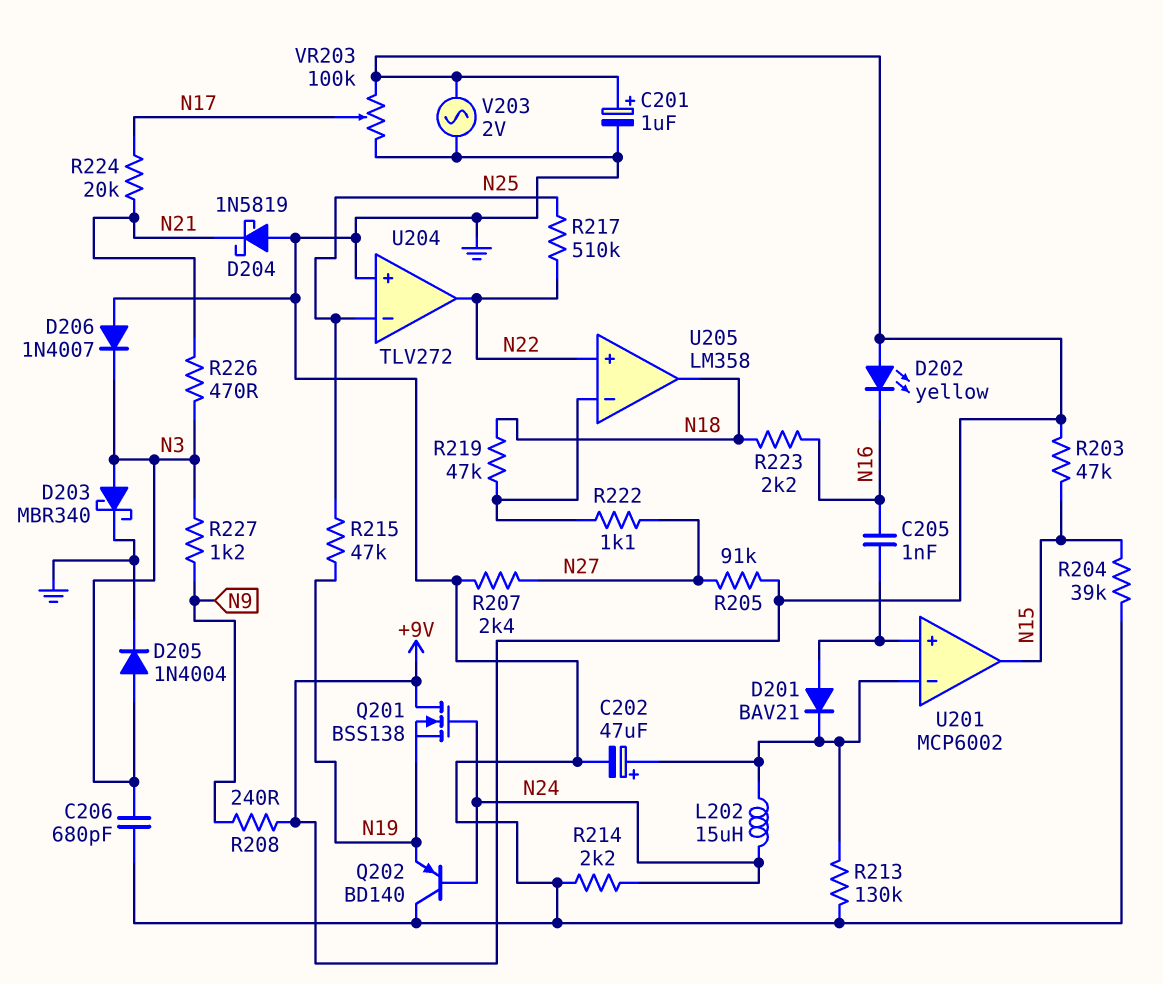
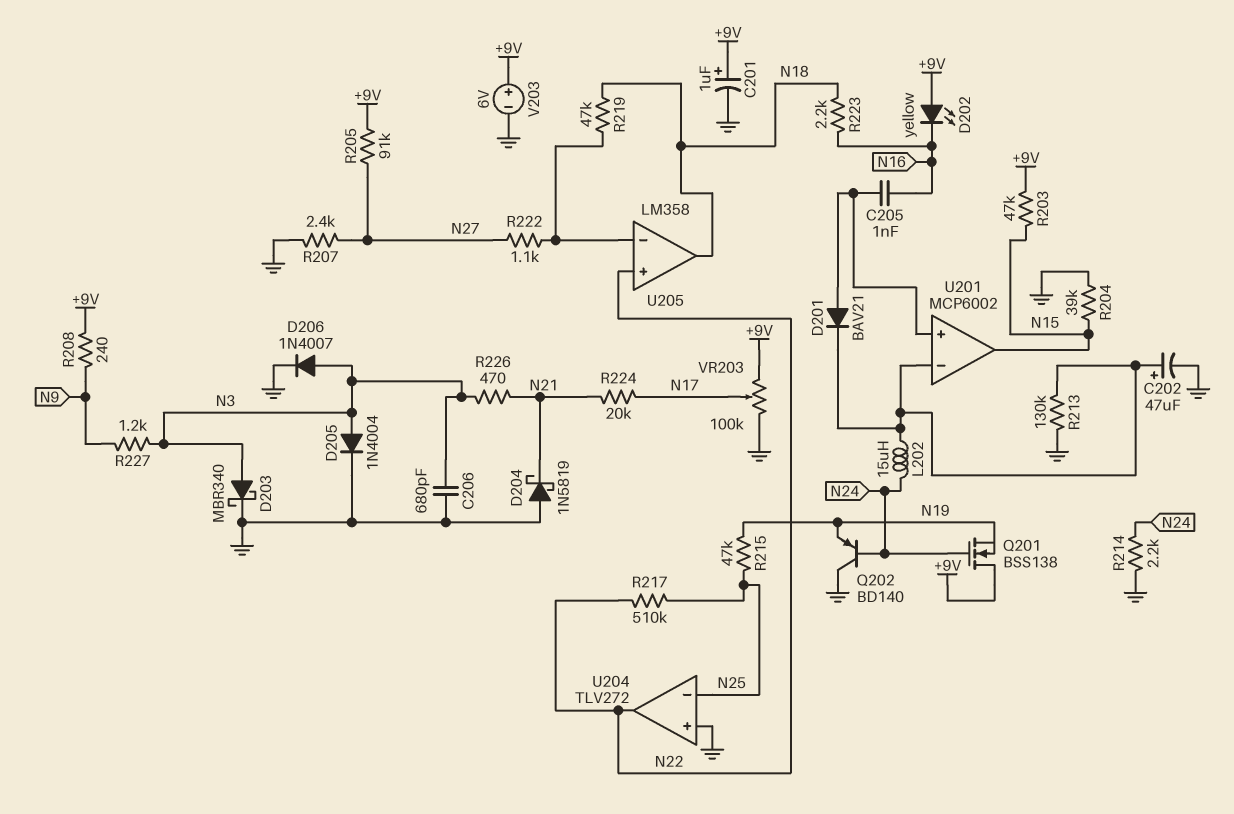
D206: diode 1N4007 (A GND, K N3) -> diode 1N4007 (A N3, K GND)
V203: AC 2V (+9V, GND) -> 6V (plus +9V, minus GND)

